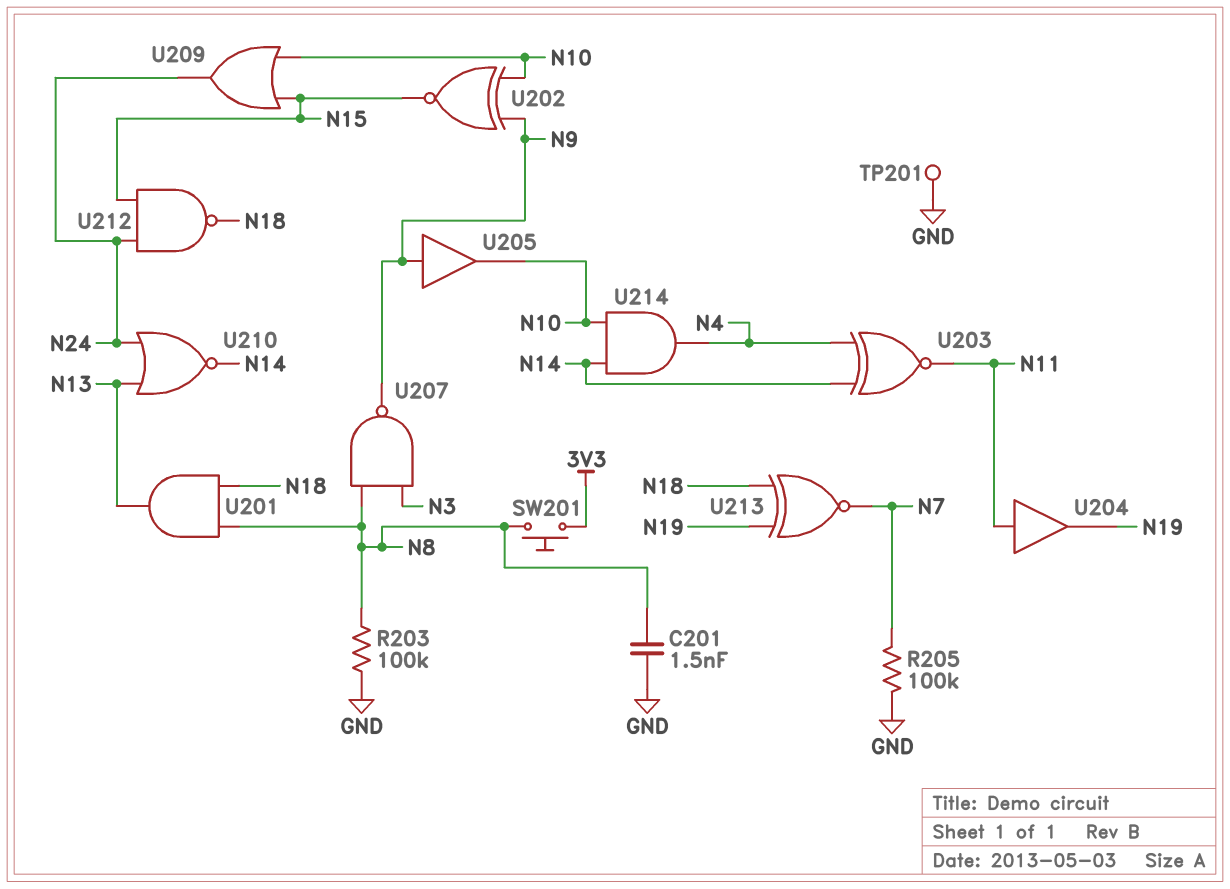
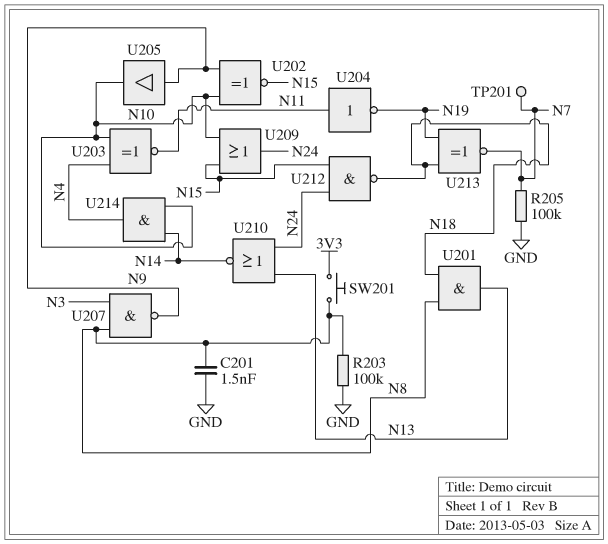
TP201: test point (GND) -> test point (N7)
U203: XNOR (in N4, in N14, out N11) -> XNOR (in N4, in N10, out N11)
U204: buffer (in N11, out N19) -> NOT (in N11, out N19)

